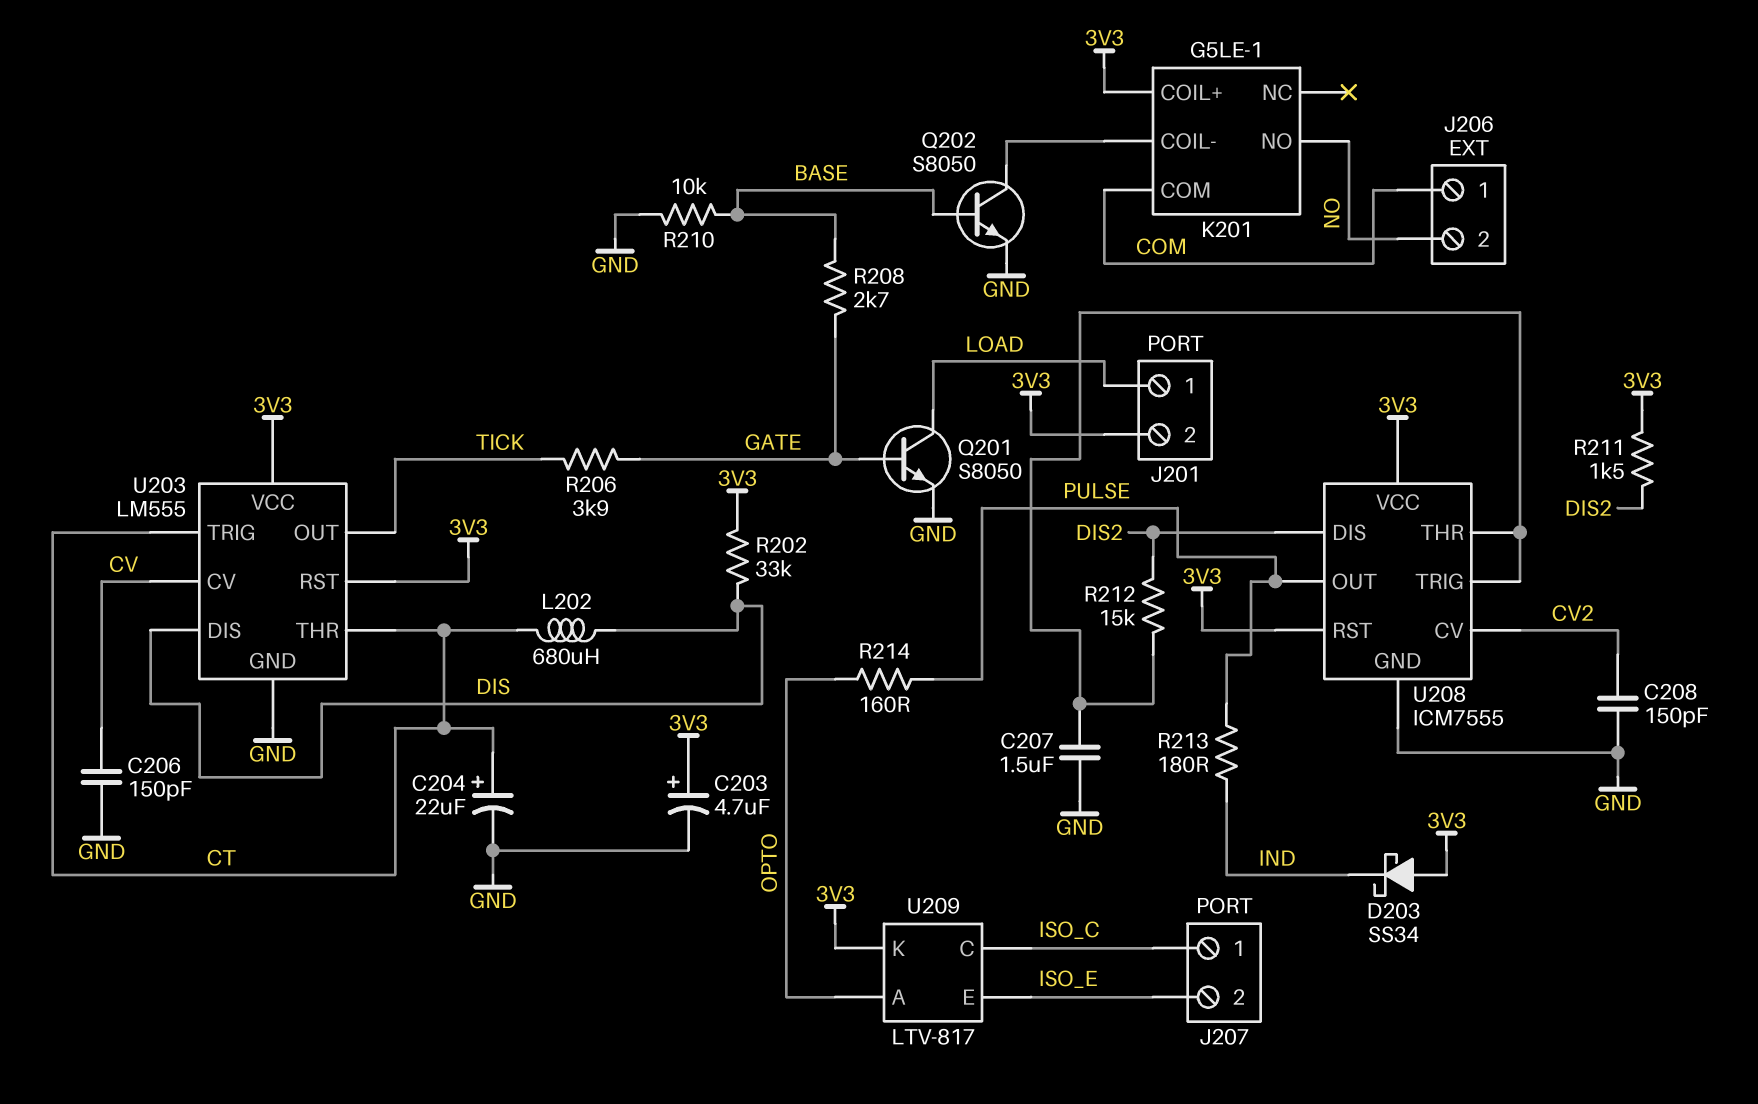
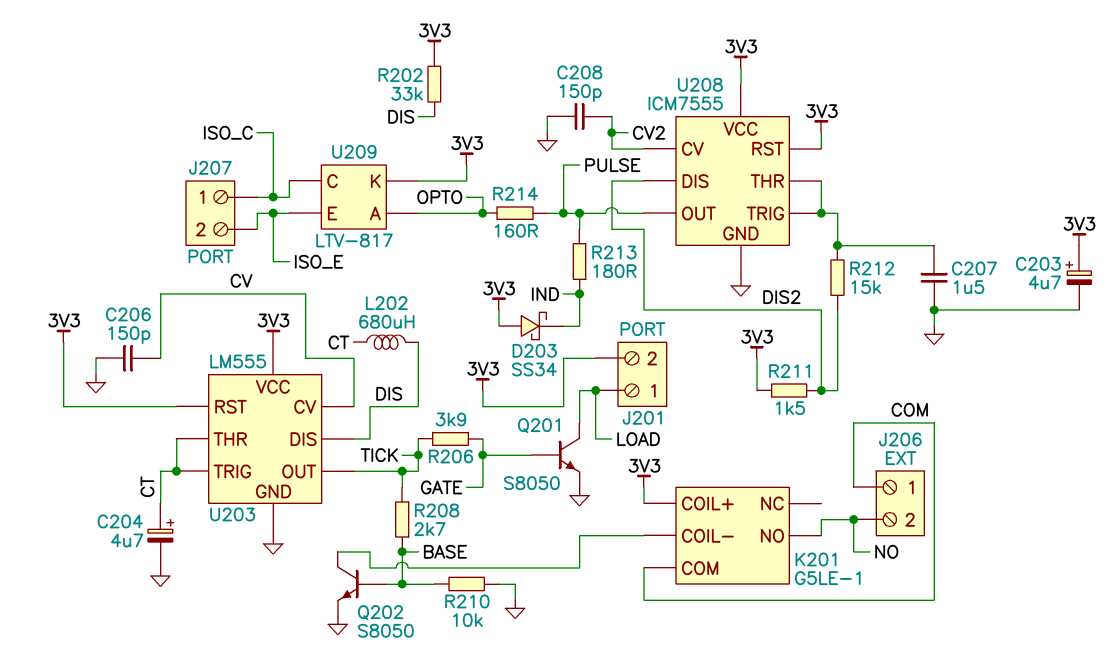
C204: 22uF (plus CT, minus GND) -> 4.7uF (plus CT, minus GND)
R208: 2.7k (BASE, GATE) -> 2.7k (BASE, TICK)

